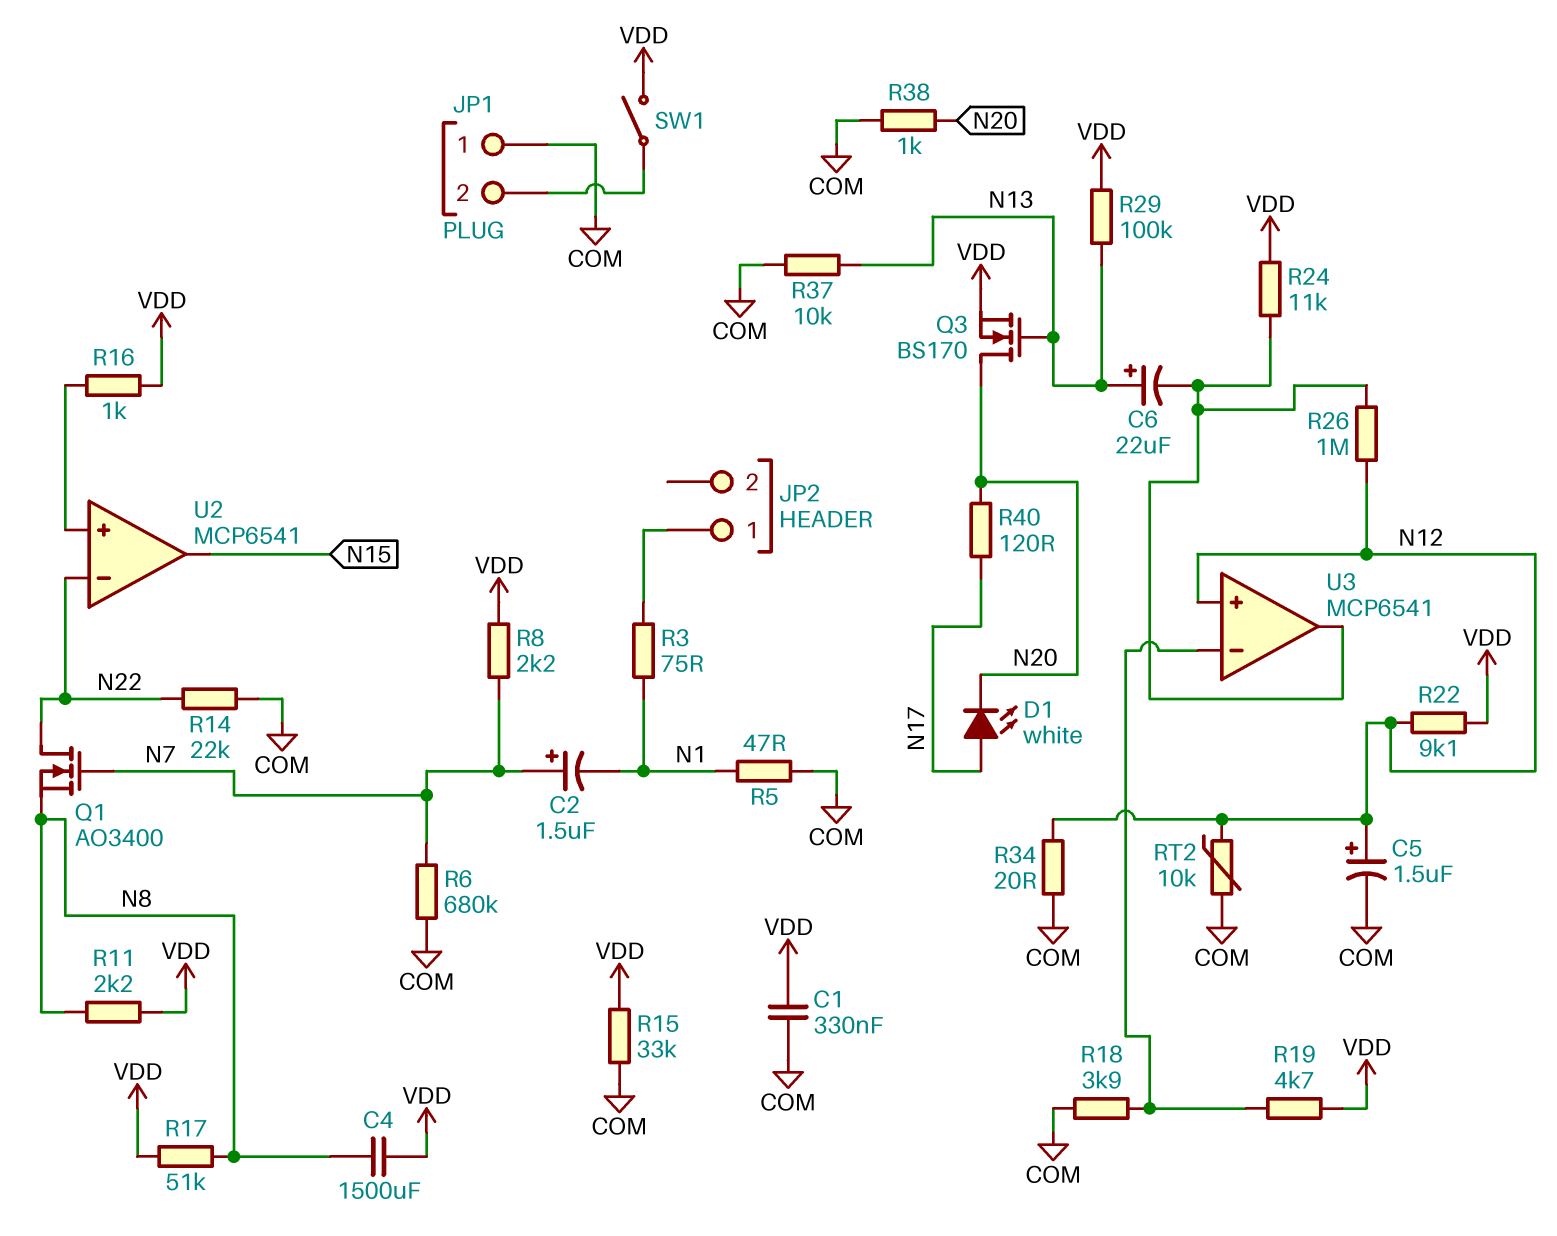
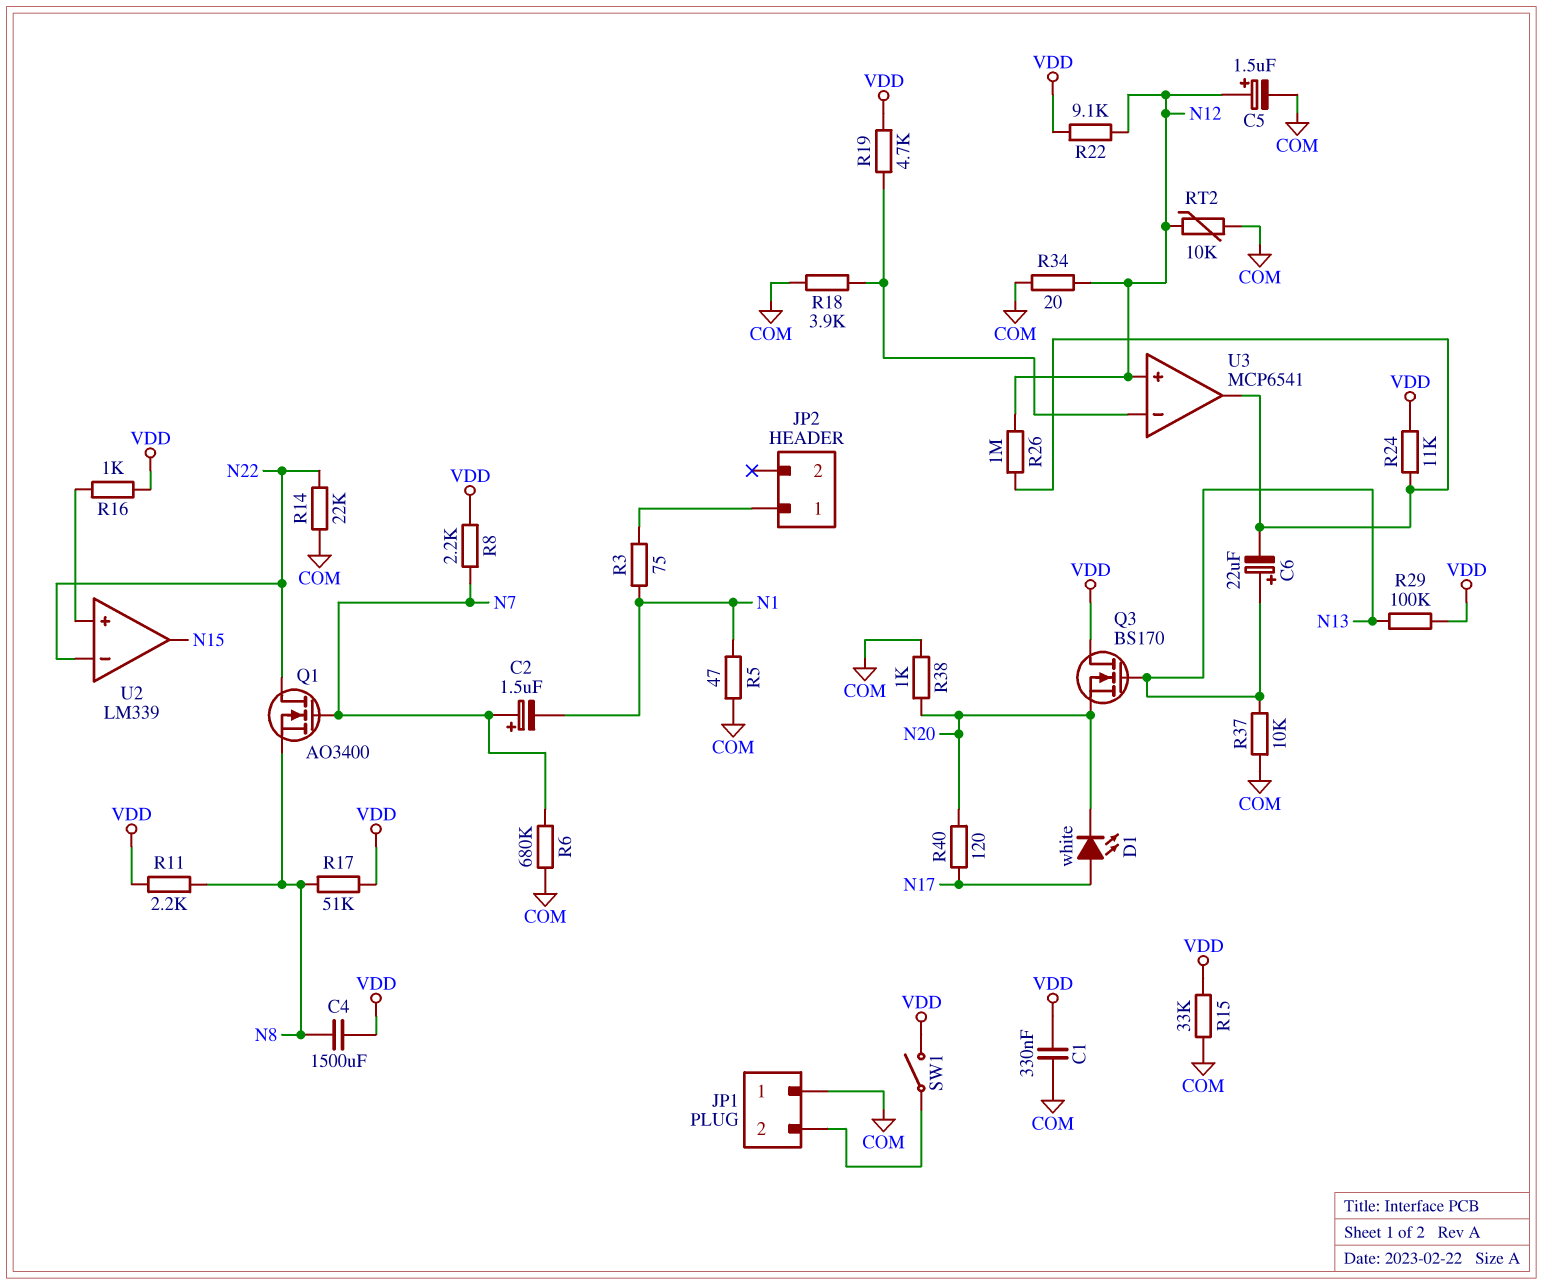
Q3: NMOS BS170 (G N13, D N20, S VDD) -> NMOS BS170 (G N13, D VDD, S N20)
U2: MCP6541 -> LM339

